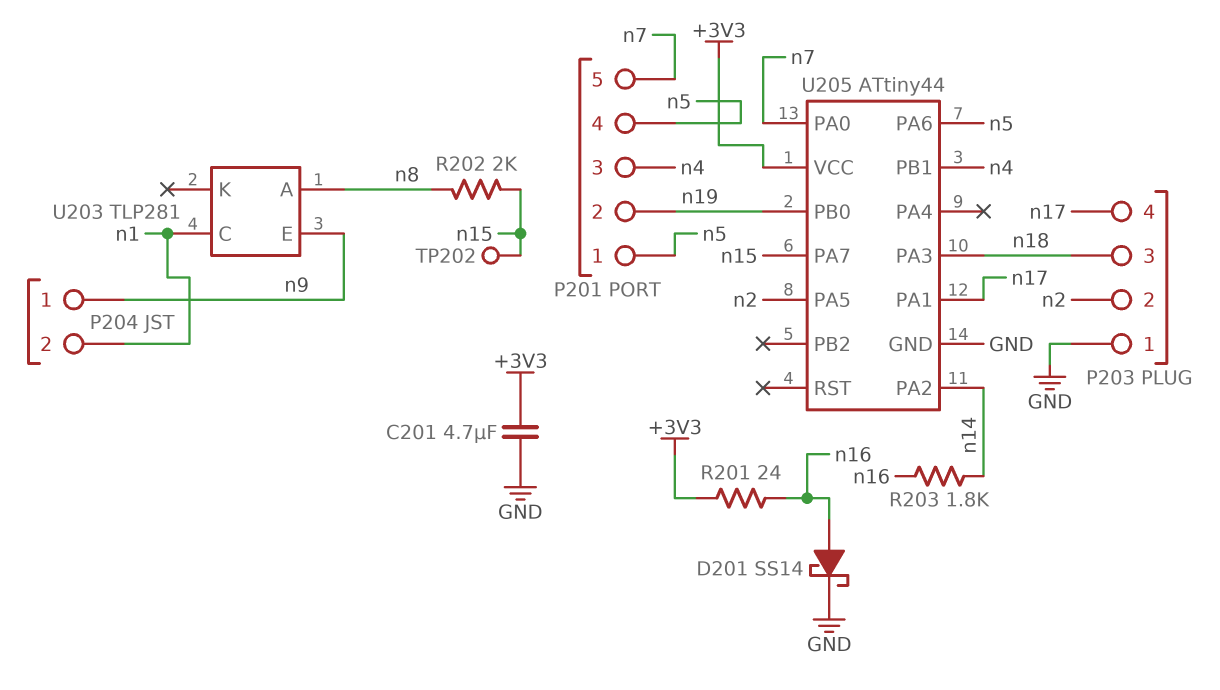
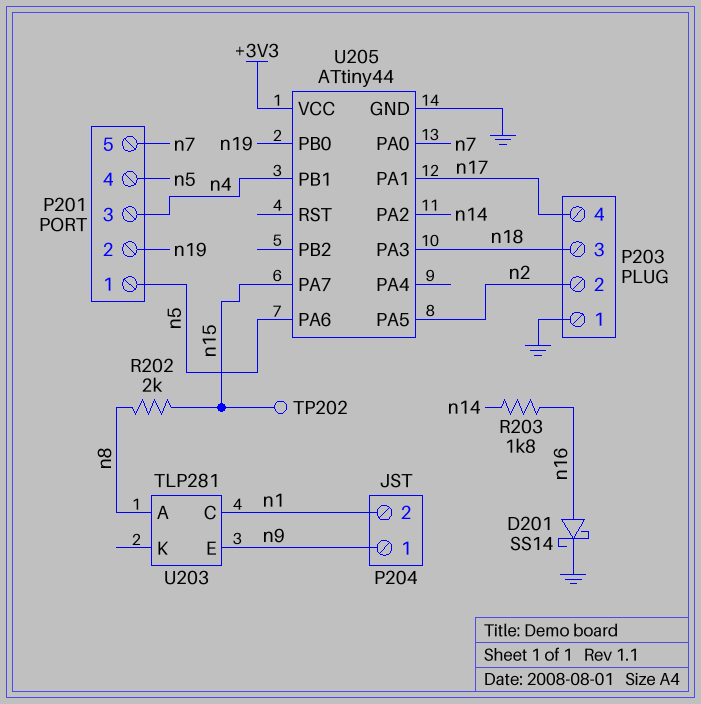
C201: 4.7uF (+3V3, GND) -> none
R201: 24 (+3V3, n16) -> none

